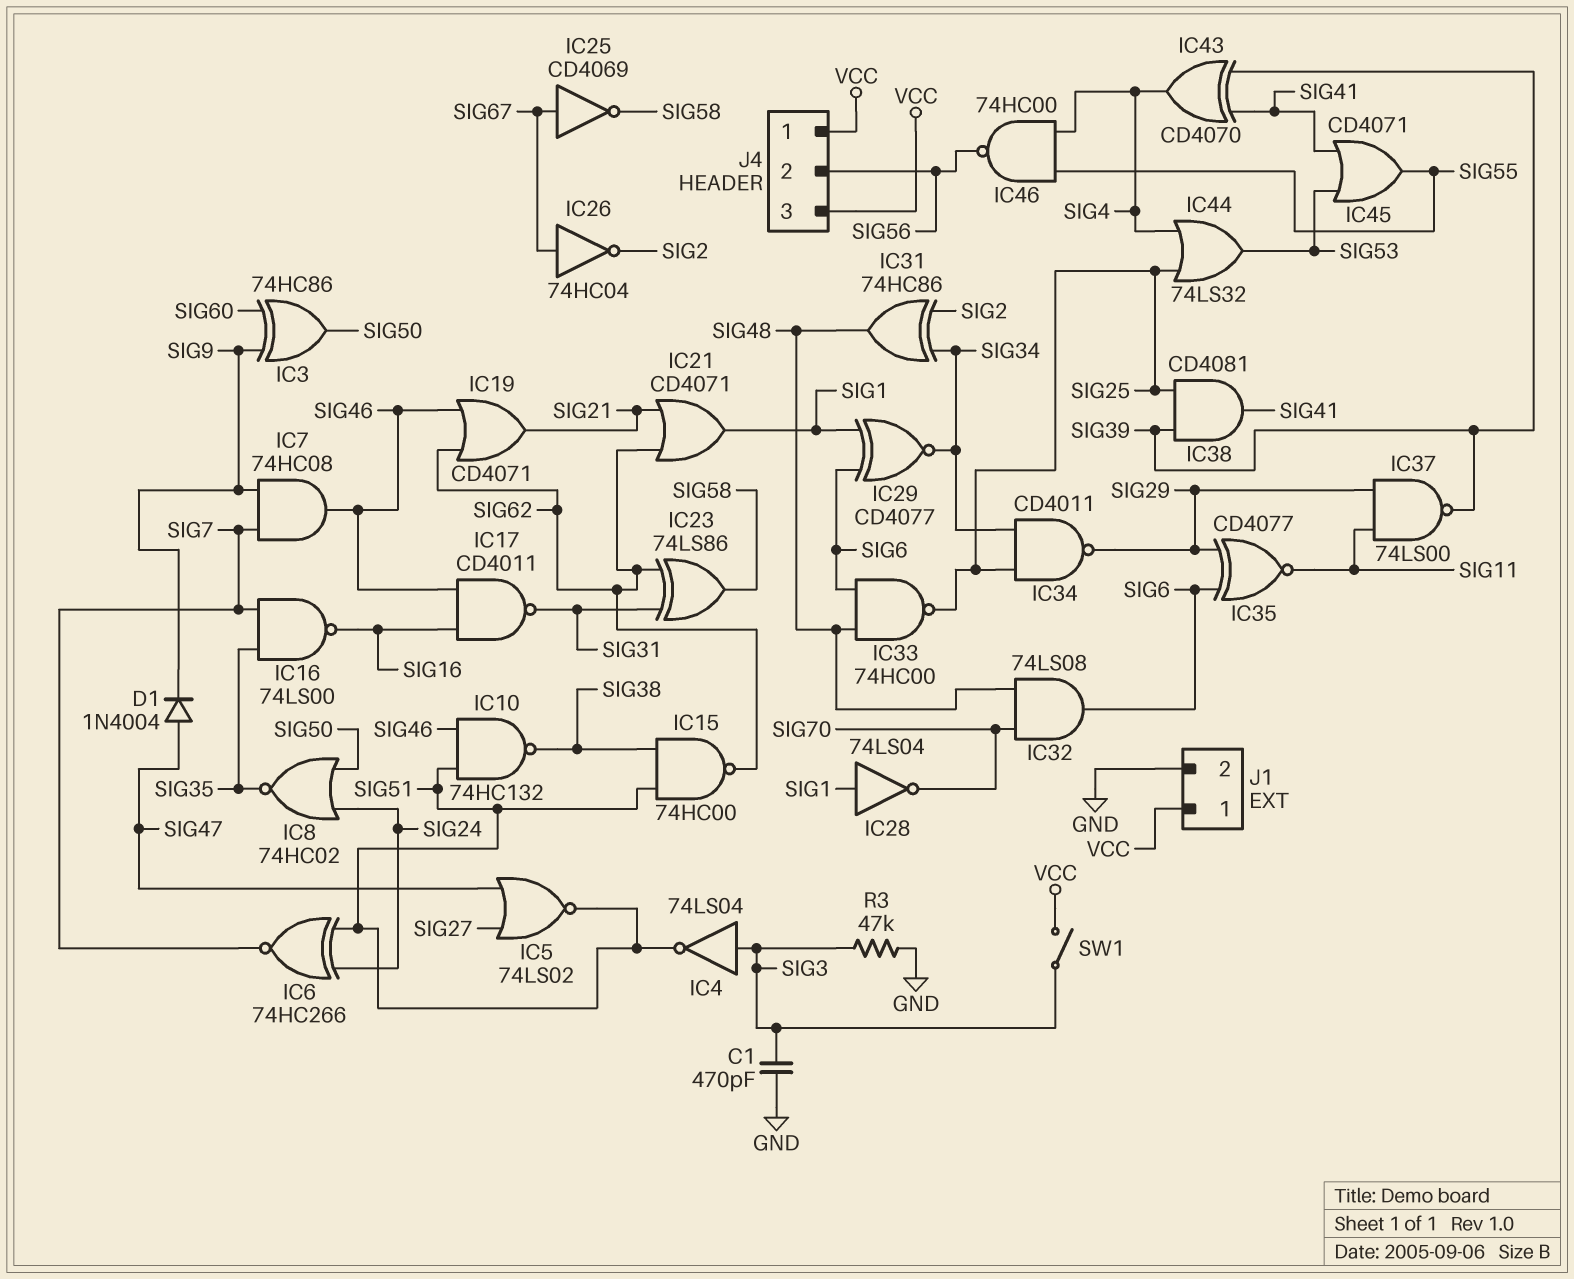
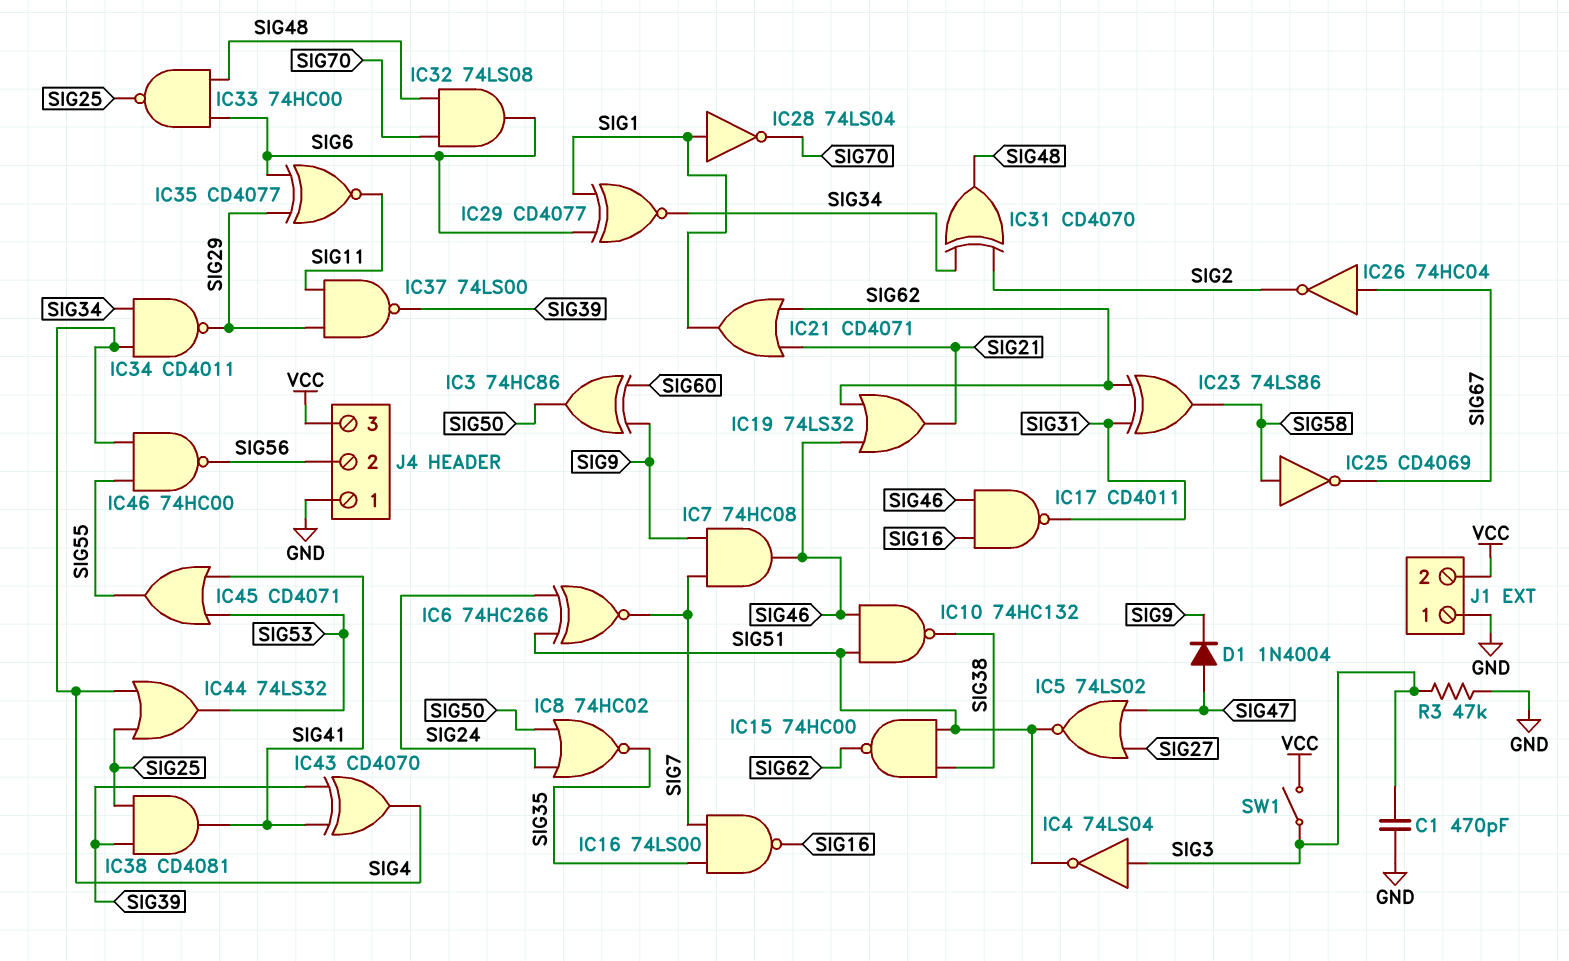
IC19: OR CD4071 (in SIG46, in SIG62, out SIG21) -> OR 74LS32 (in SIG46, in SIG62, out SIG21)
IC25: NOT CD4069 (in SIG67, out SIG58) -> NOT CD4069 (in SIG58, out SIG67)
IC31: XOR 74HC86 (in SIG2, in SIG34, out SIG48) -> XOR CD4070 (in SIG2, in SIG34, out SIG48)
IC34: NAND CD4011 (in SIG25, in SIG34, out SIG29) -> NAND CD4011 (in SIG4, in SIG34, out SIG29)
J1 pin 1: VCC -> GND
J1 pin 2: GND -> VCC
J4 pin 1: VCC -> GND

